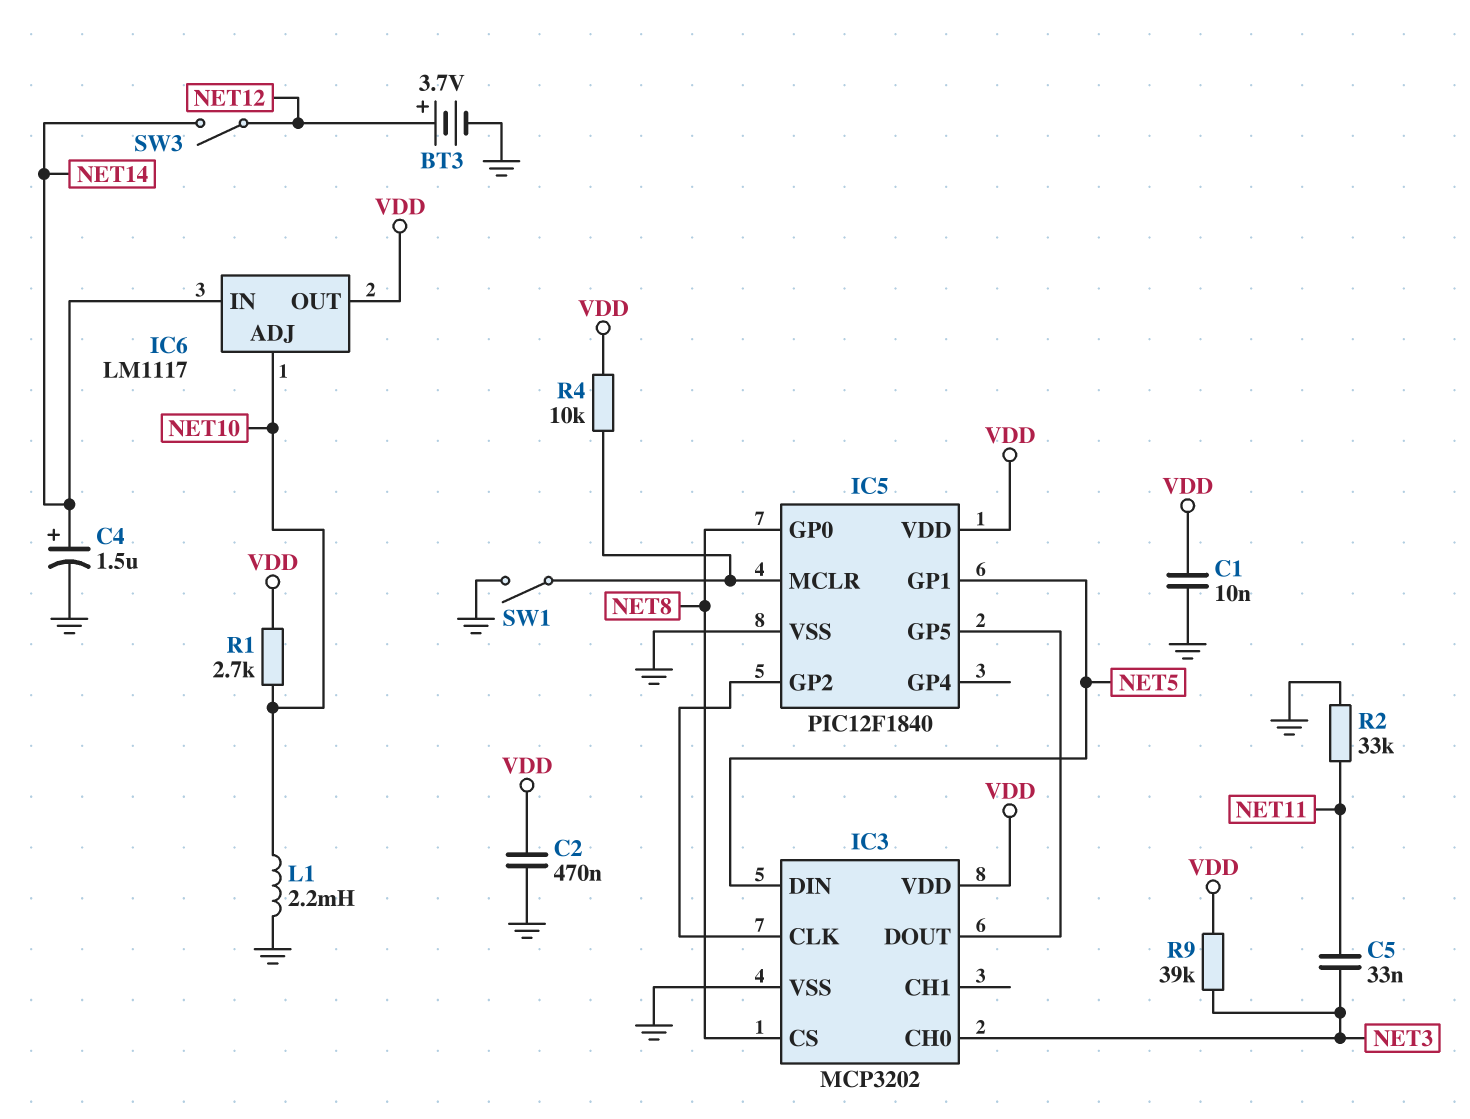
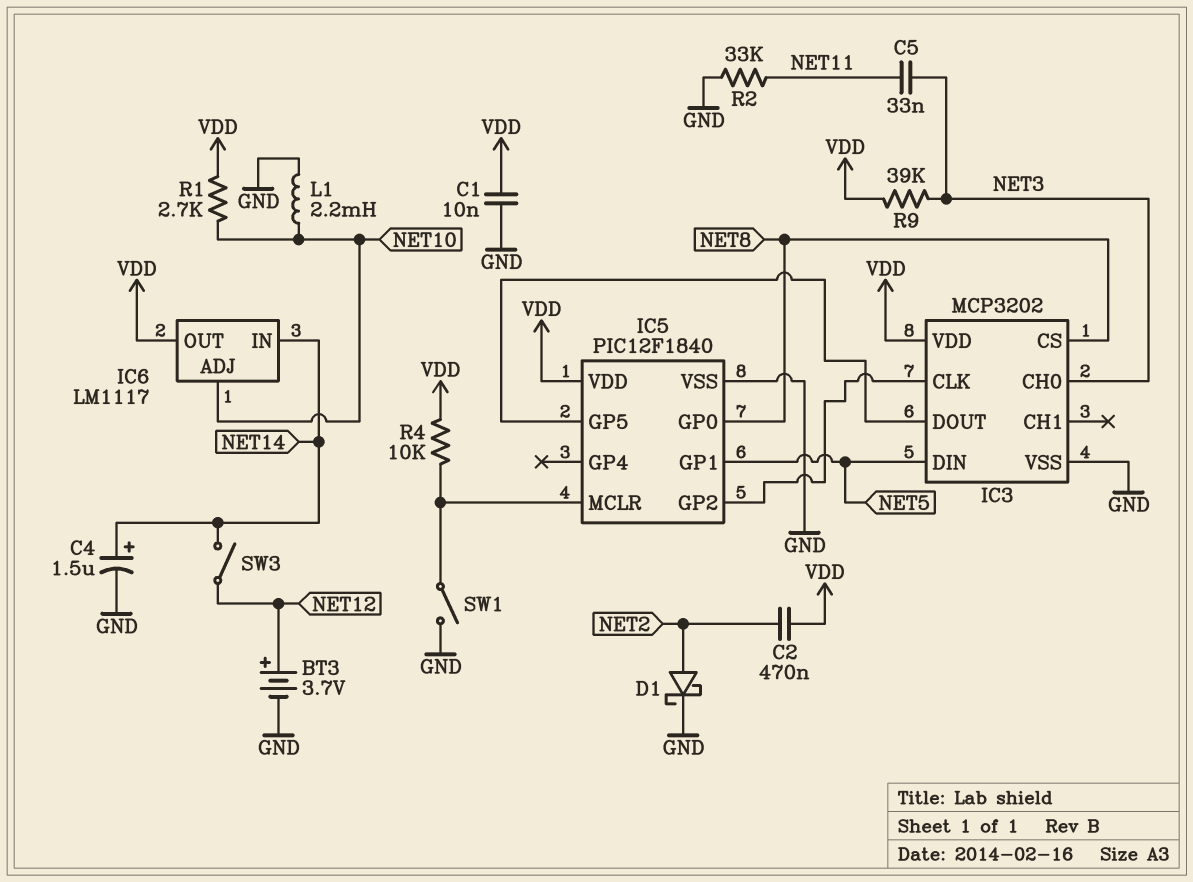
C2: 470nF (GND, VDD) -> 470nF (NET2, VDD)
D1: none -> schottky (A NET2, K GND)

